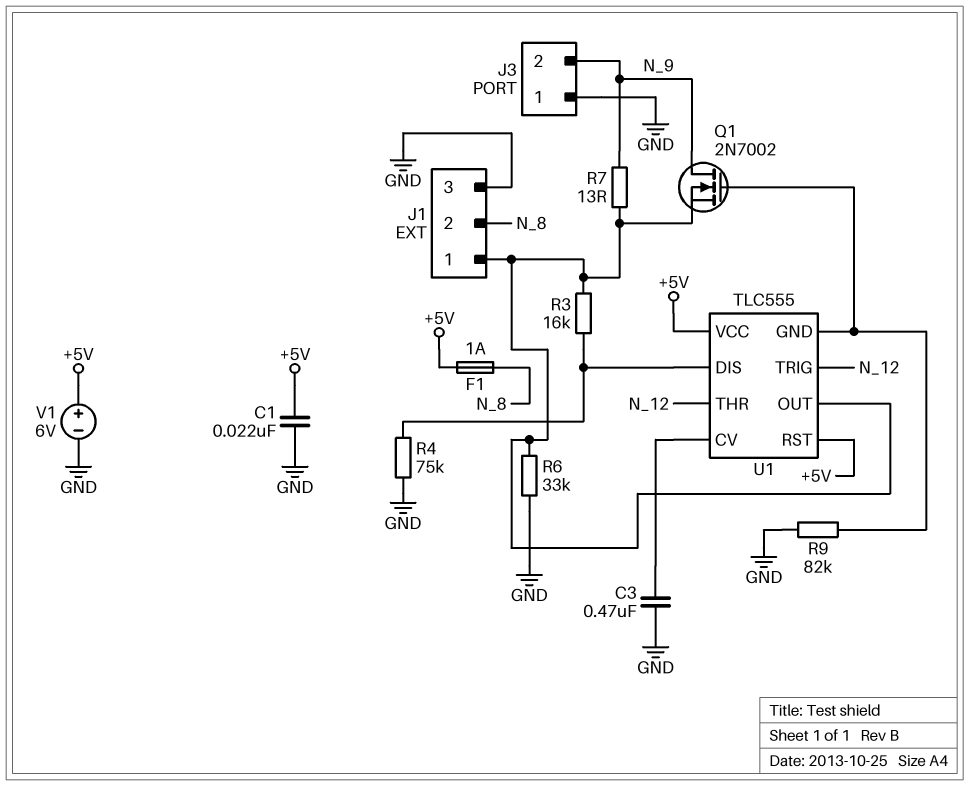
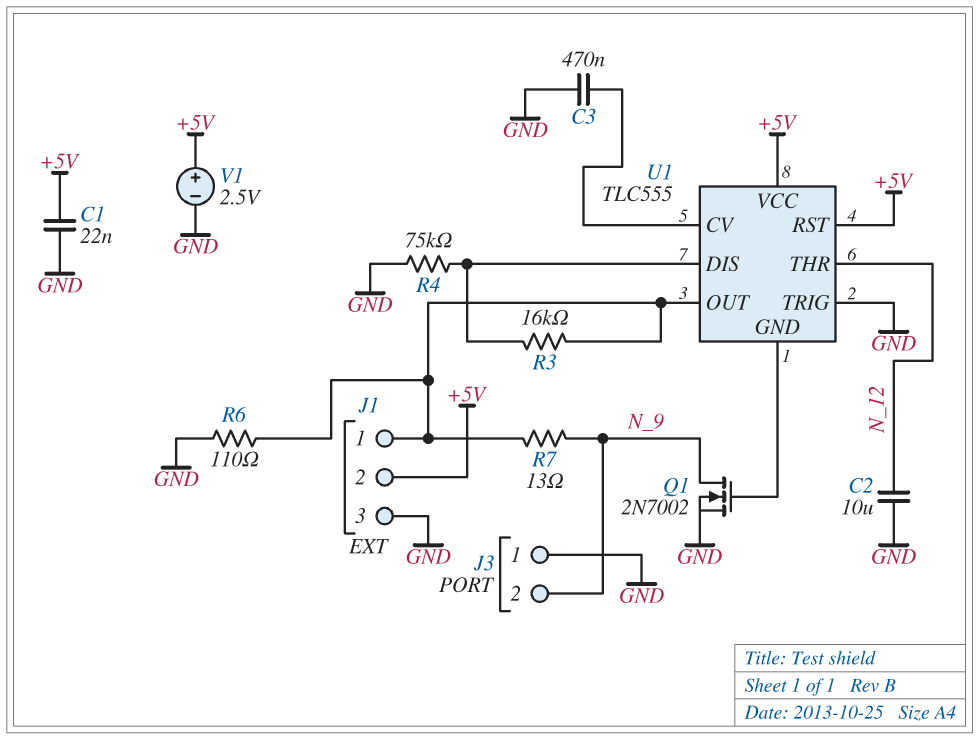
C2: none -> 10uF (GND, N_12)
F1: 1A (+5V, N_8) -> none
J1 pin 2: N_8 -> +5V
Q1: NMOS 2N7002 (G U1/GND, D N_9, S J1/1) -> NMOS 2N7002 (G U1/GND, D N_9, S GND)
R6: 33k (GND, J1/1) -> 110 (GND, J1/1)
R9: 82k (GND, U1/GND) -> none
U1 pin TRIG: N_12 -> GND
V1: 6V (plus +5V, minus GND) -> 2.5V (plus +5V, minus GND)

